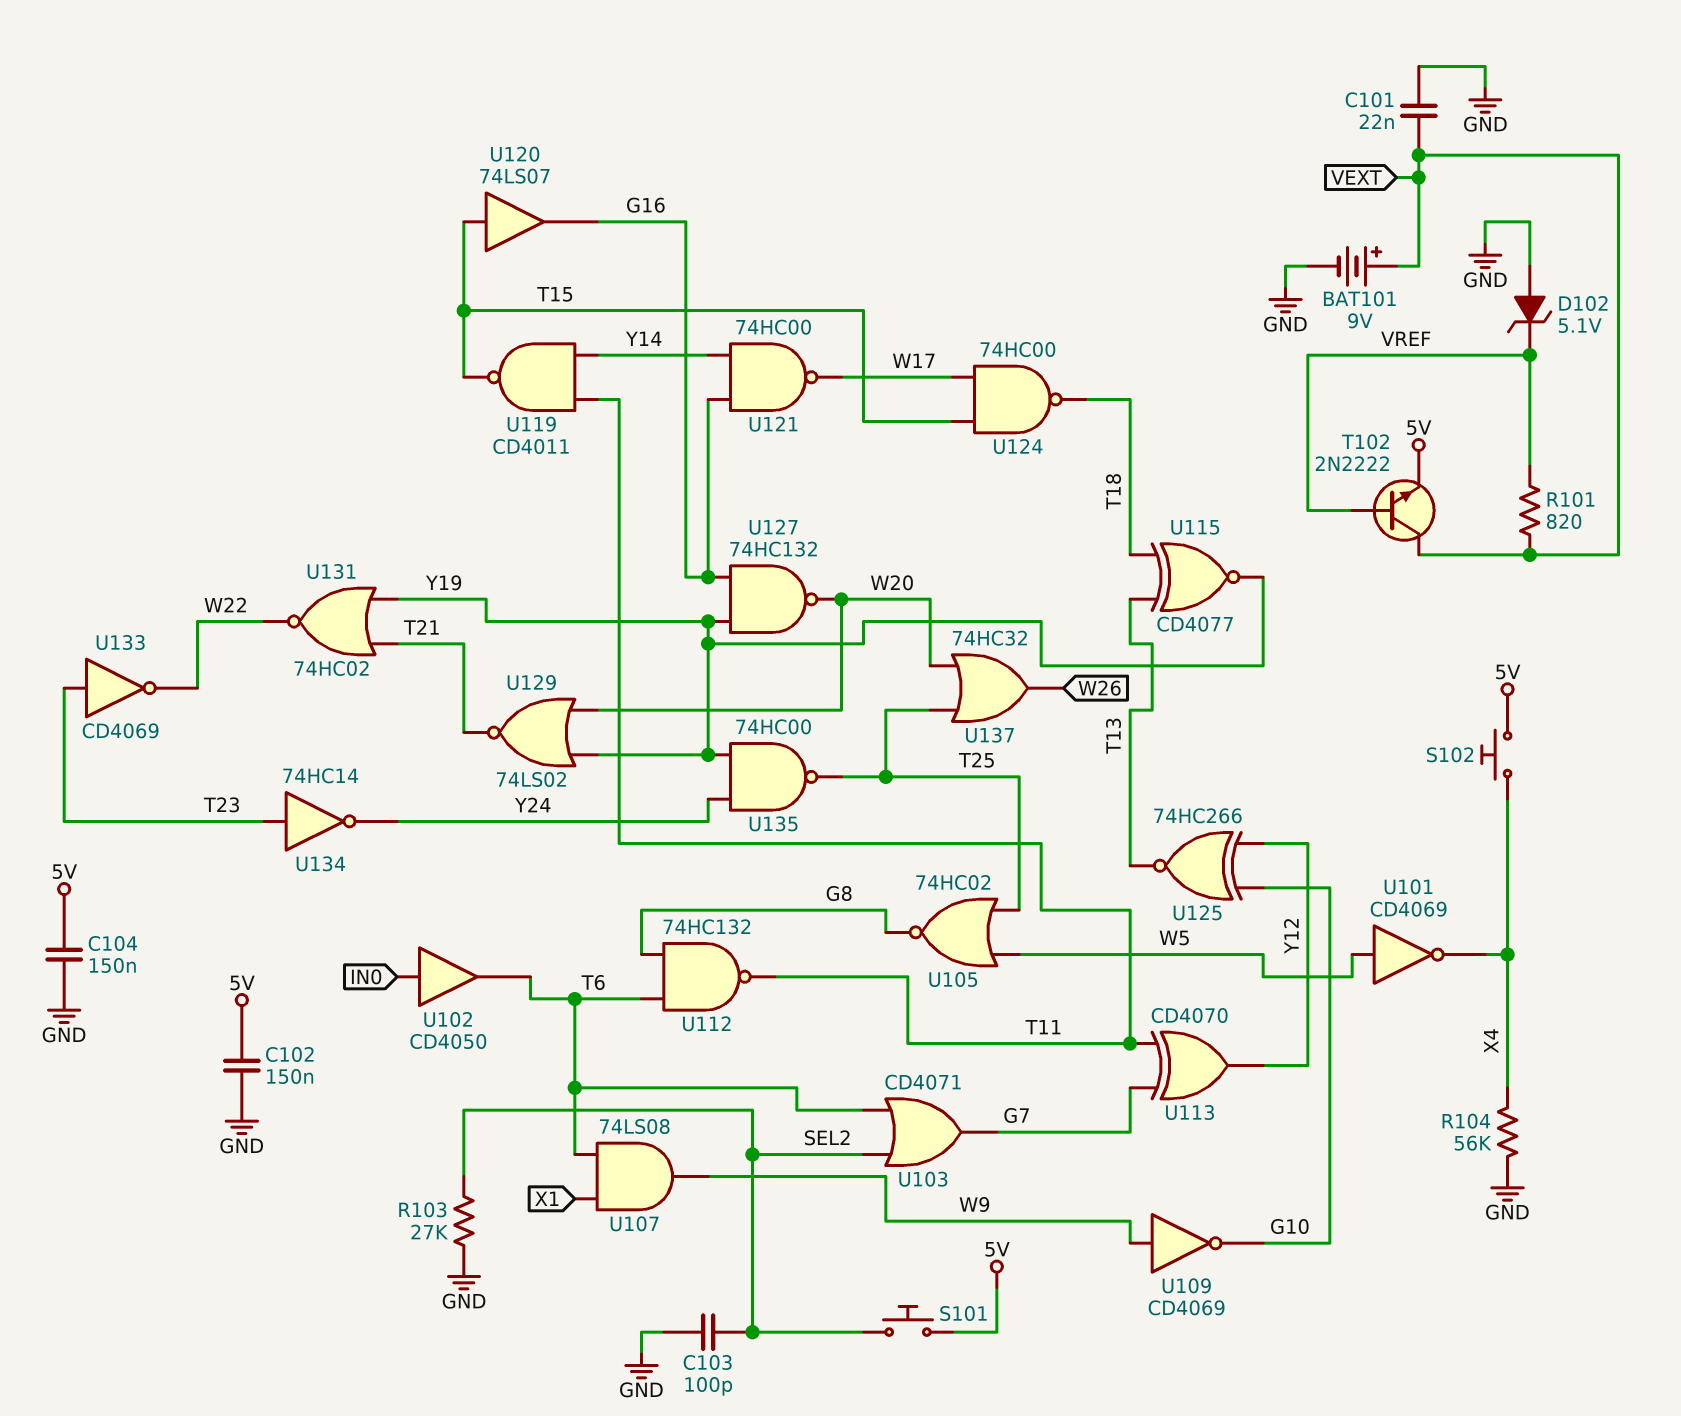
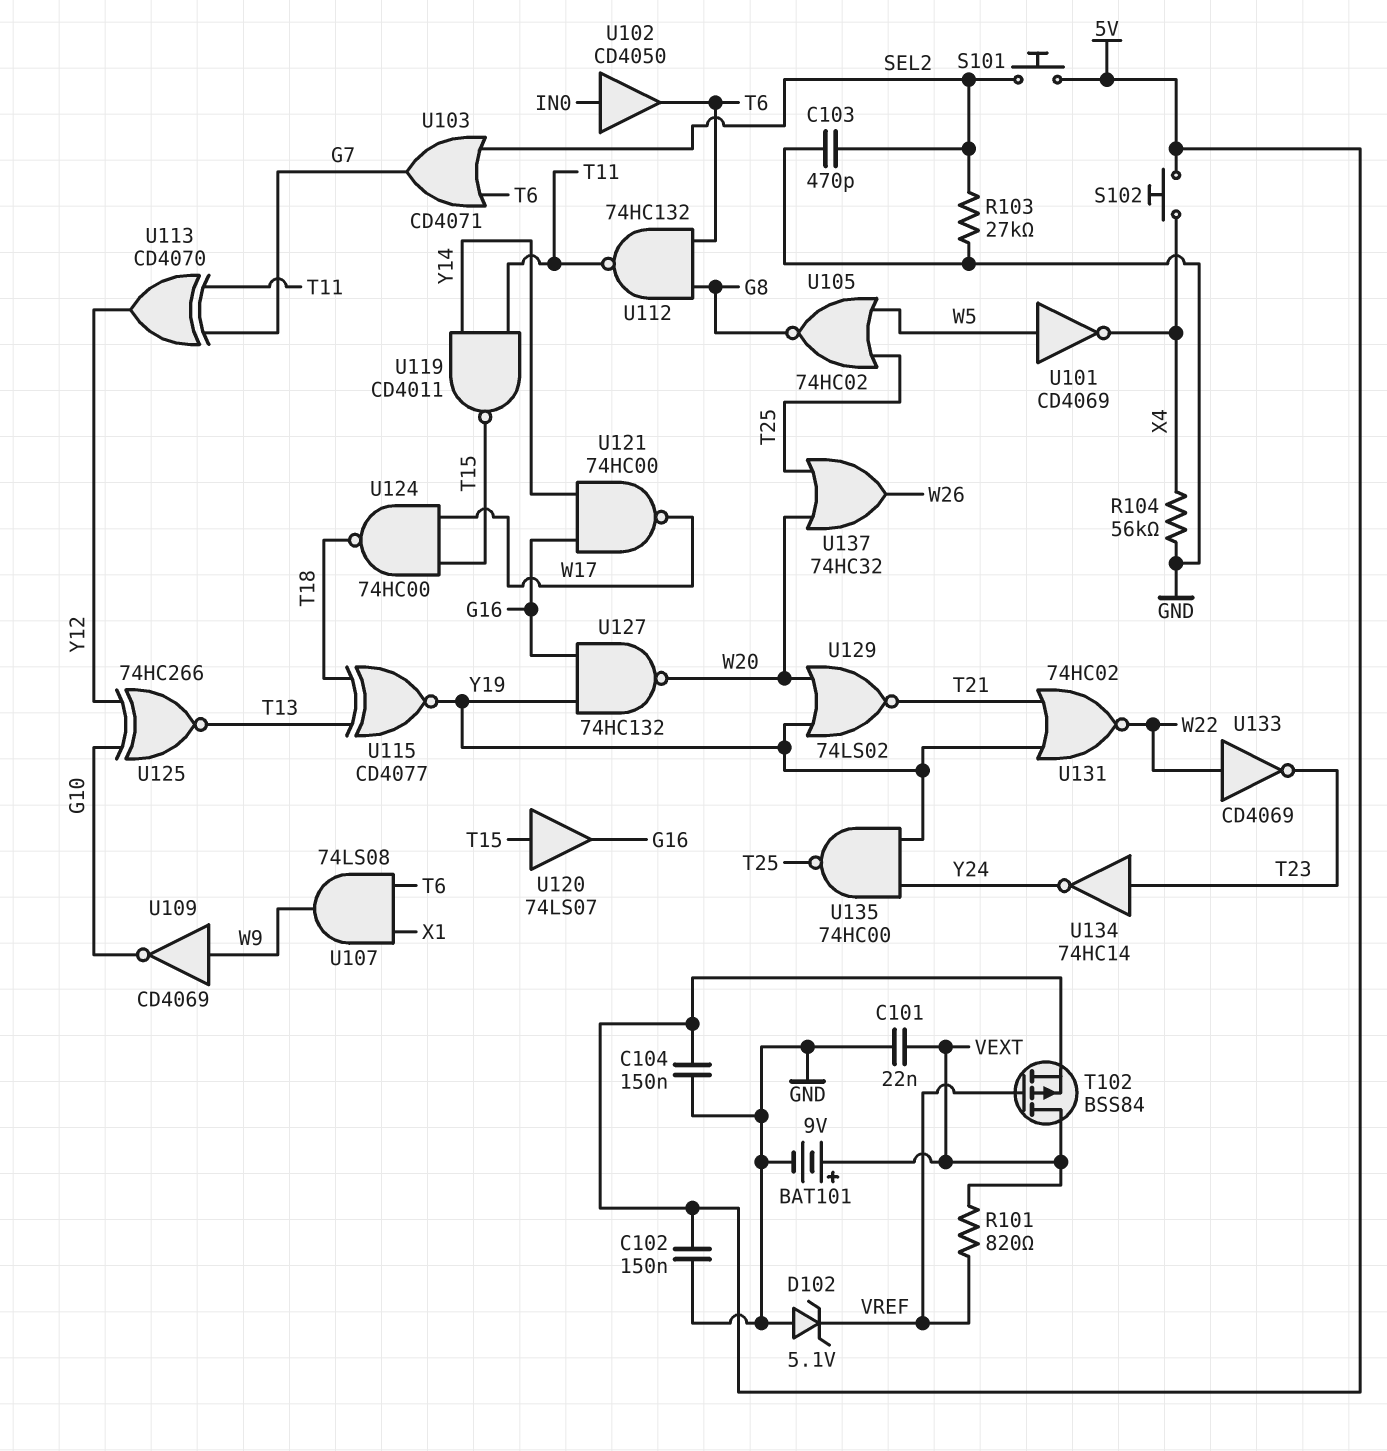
C103: 100pF (GND, SEL2) -> 470pF (GND, SEL2)
T102: NPN 2N2222 (B VREF, C VEXT, E 5V) -> PMOS BSS84 (G VREF, D VEXT, S 5V)
U133: NOT CD4069 (in T23, out W22) -> NOT CD4069 (in W22, out T23)

